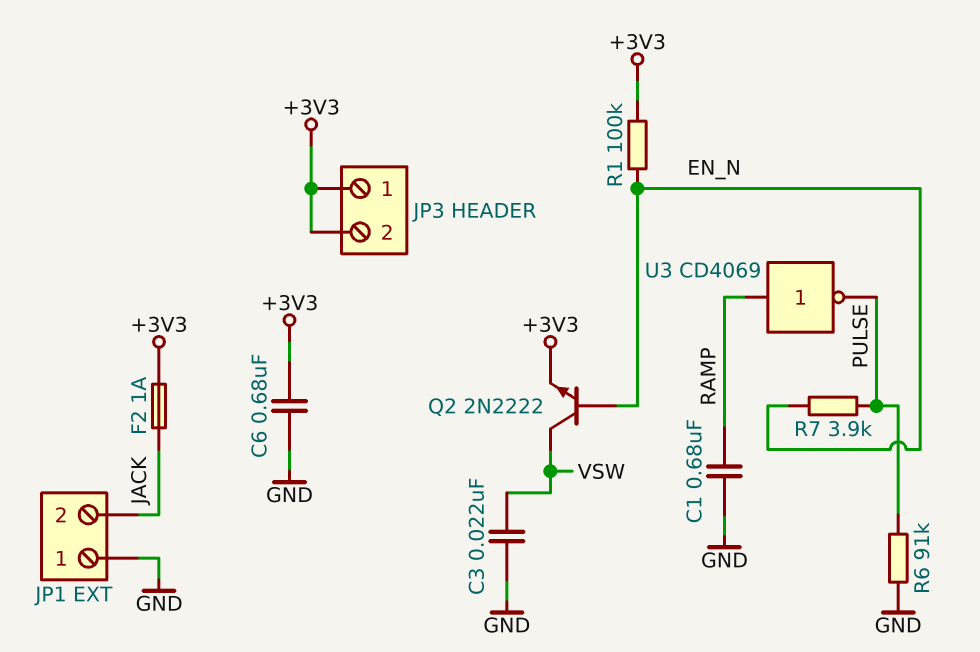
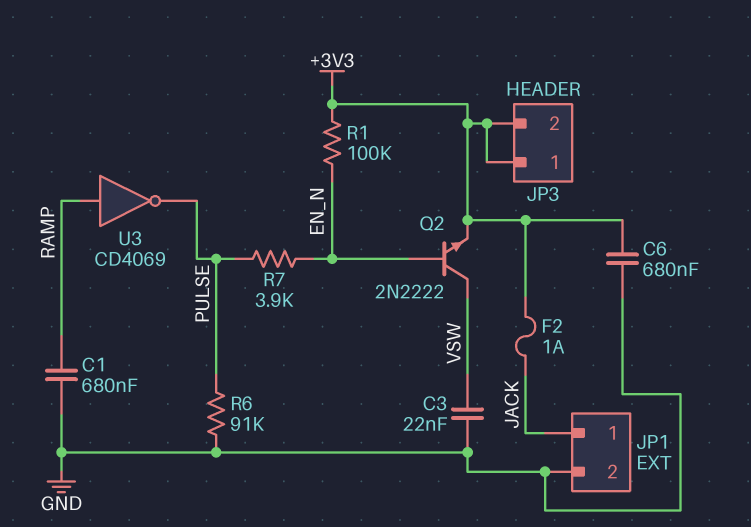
JP1 pin 1: GND -> JACK
JP1 pin 2: JACK -> GND

